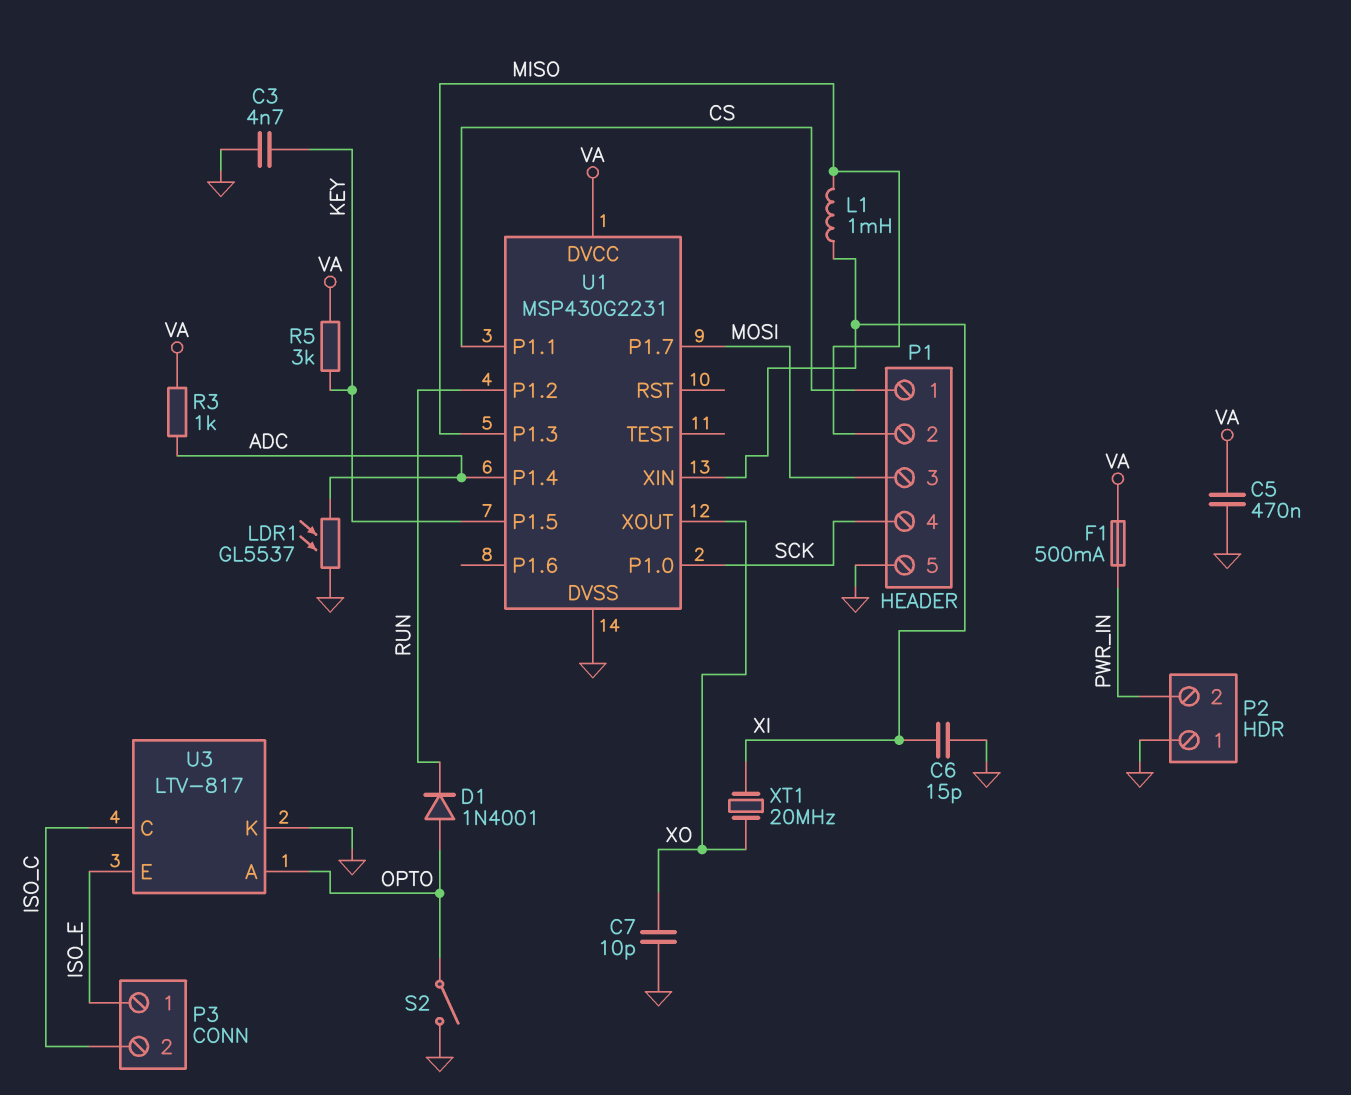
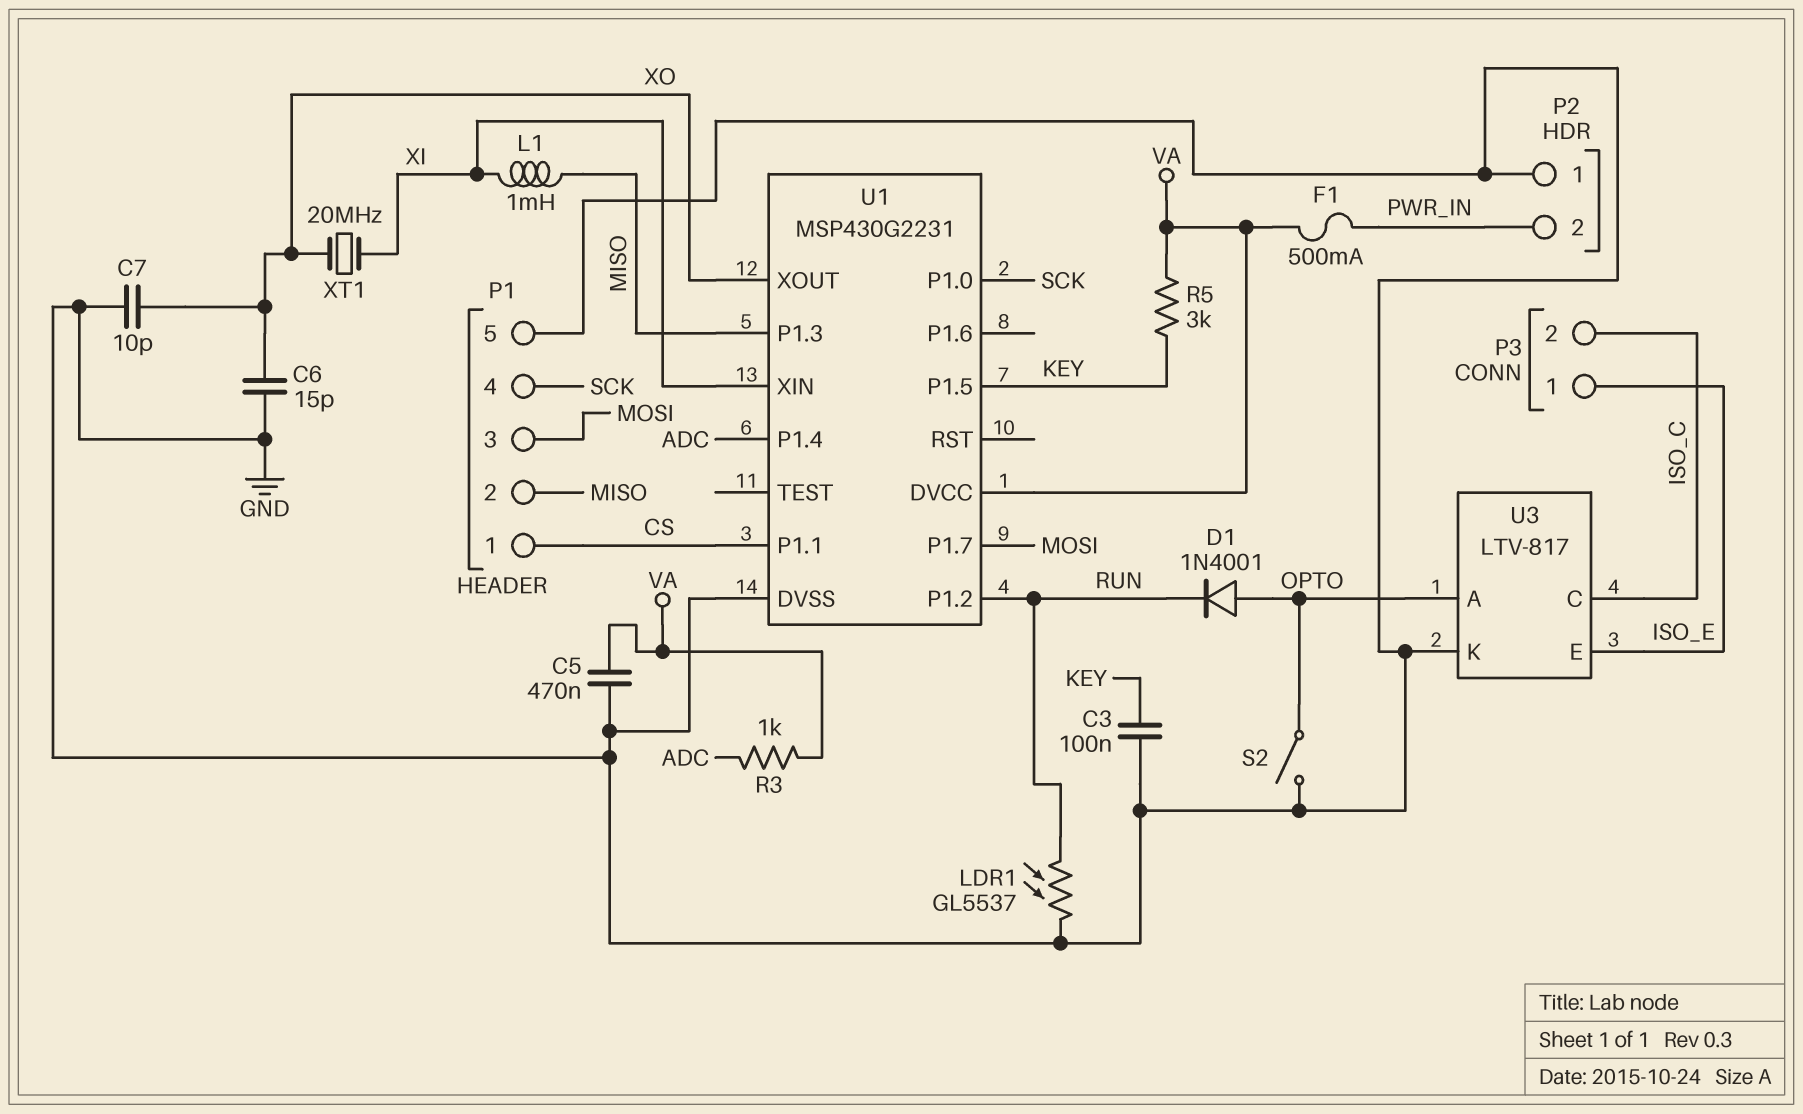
C3: 4.7nF (GND, KEY) -> 100nF (GND, KEY)
C6: 15pF (GND, XI) -> 15pF (GND, XO)
LDR1: GL5537 (ADC, GND) -> GL5537 (GND, RUN)

